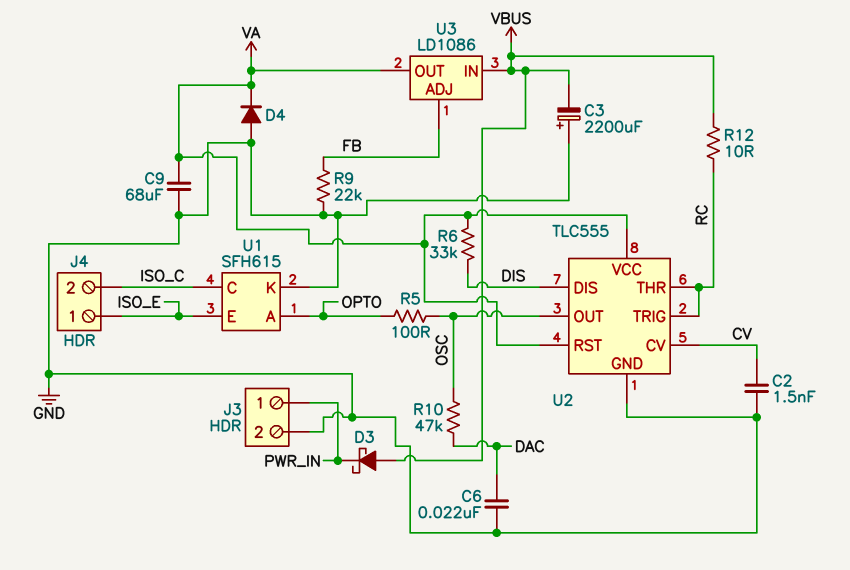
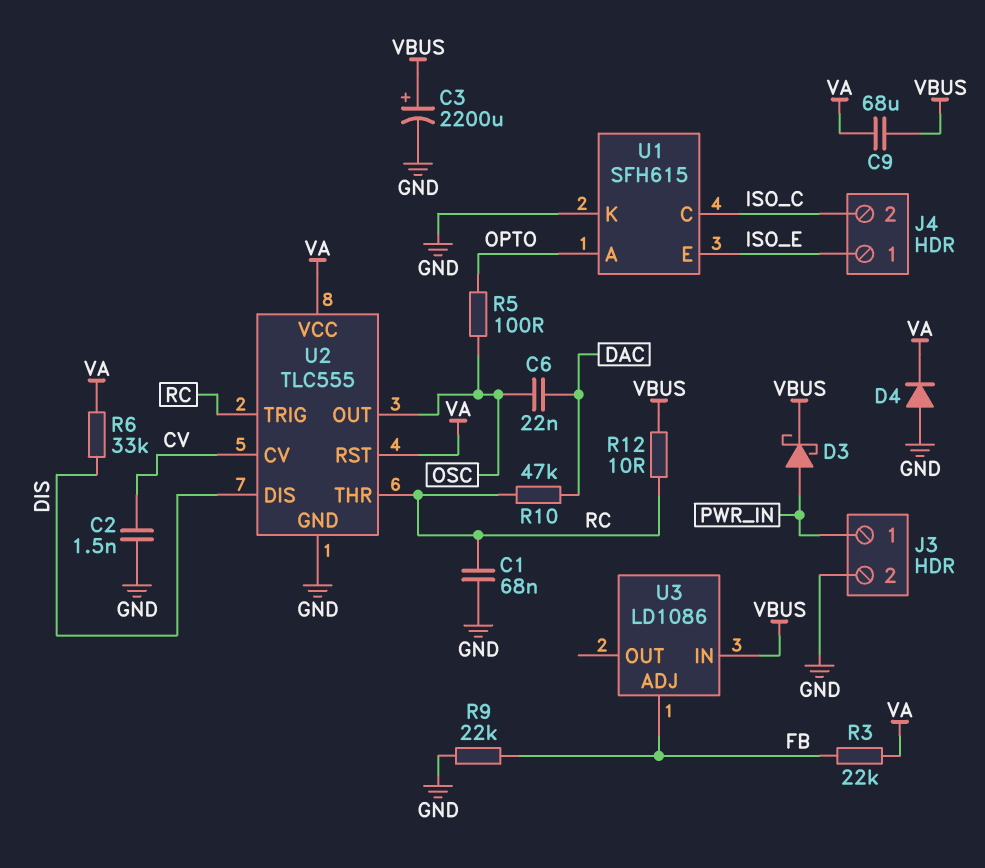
C1: none -> 68nF (GND, RC)
C3: 2200uF (plus GND, minus VBUS) -> 2200uF (plus VBUS, minus GND)
C6: 22nF (DAC, GND) -> 22nF (DAC, OSC)
C9: 68uF (GND, VA) -> 68uF (VA, VBUS)
D3: schottky (A VBUS, K PWR_IN) -> schottky (A PWR_IN, K VBUS)
R3: none -> 22k (FB, VA)
R10: 47k (DAC, OSC) -> 47k (DAC, RC)
U3 pin OUT: VA -> none

